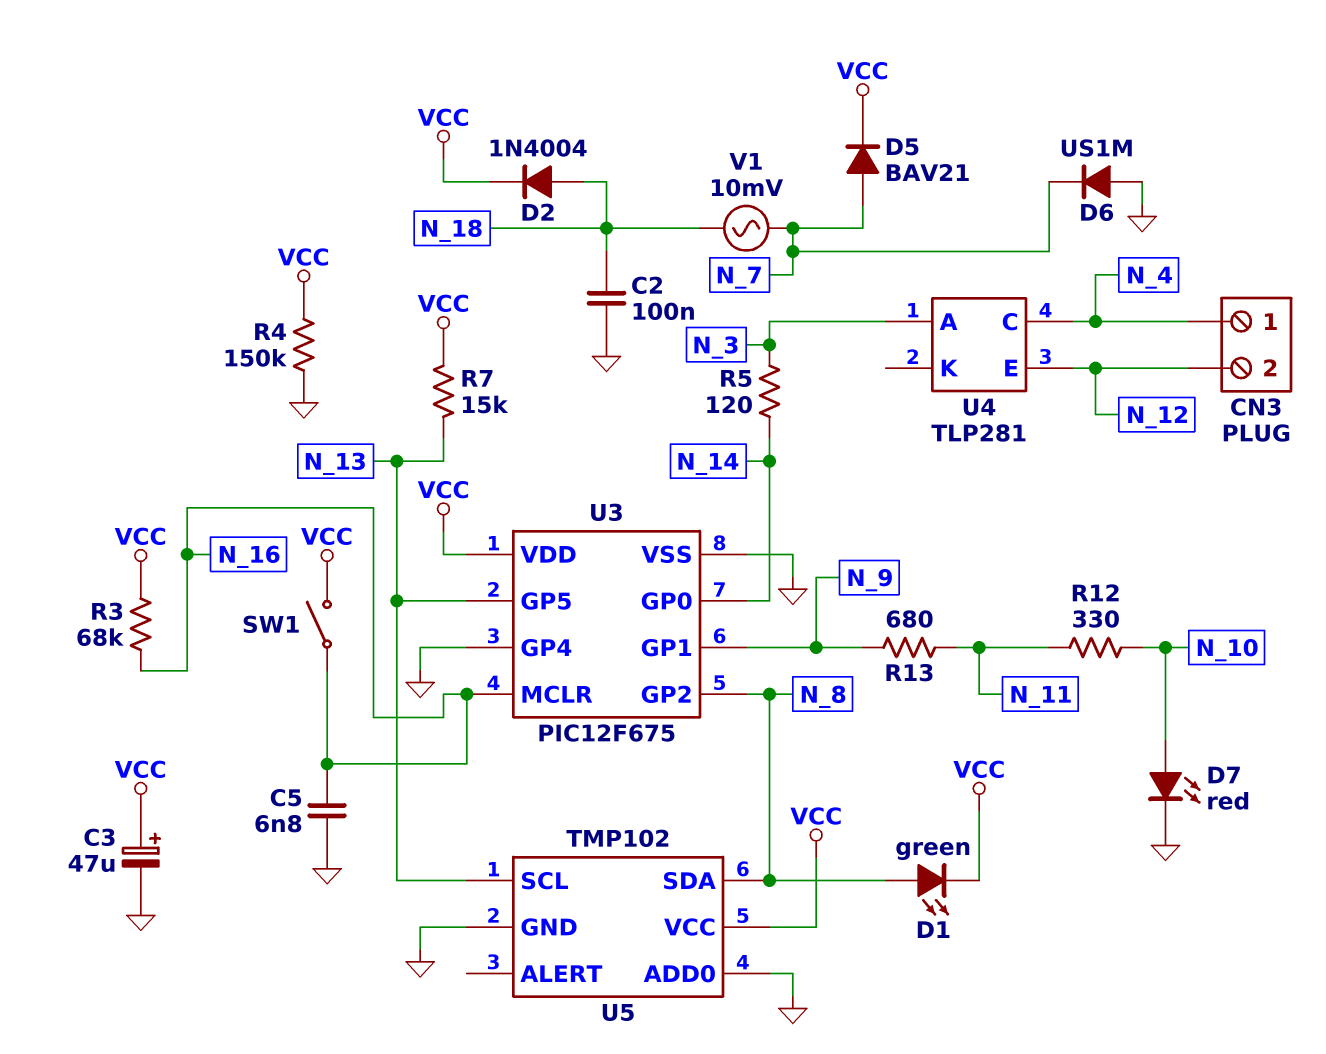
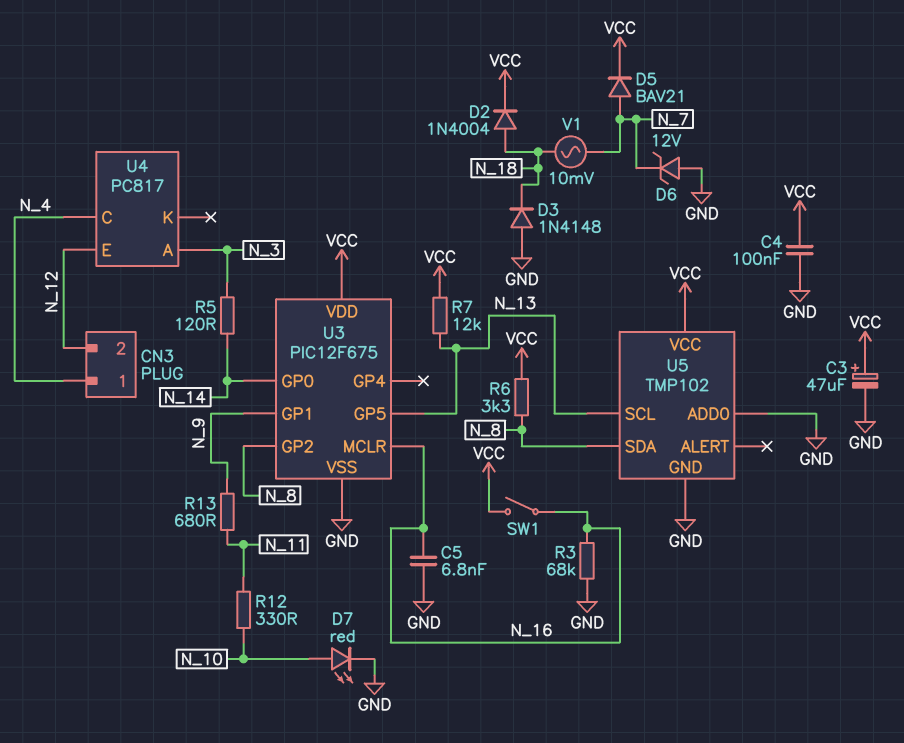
C2: 100nF (GND, N_18) -> none
C4: none -> 100nF (GND, VCC)
D1: LED green (A N_8, K VCC) -> none
D3: none -> diode 1N4148 (A GND, K N_18)
D6: diode US1M (A GND, K N_7) -> zener 12V (A GND, K N_7)
R3: 68k (N_16, VCC) -> 68k (GND, N_16)
R4: 150k (GND, VCC) -> none
R6: none -> 3.3k (N_8, VCC)
R7: 15k (N_13, VCC) -> 12k (N_13, VCC)
U3 pin GP4: GND -> none
U4: TLP281 -> PC817

